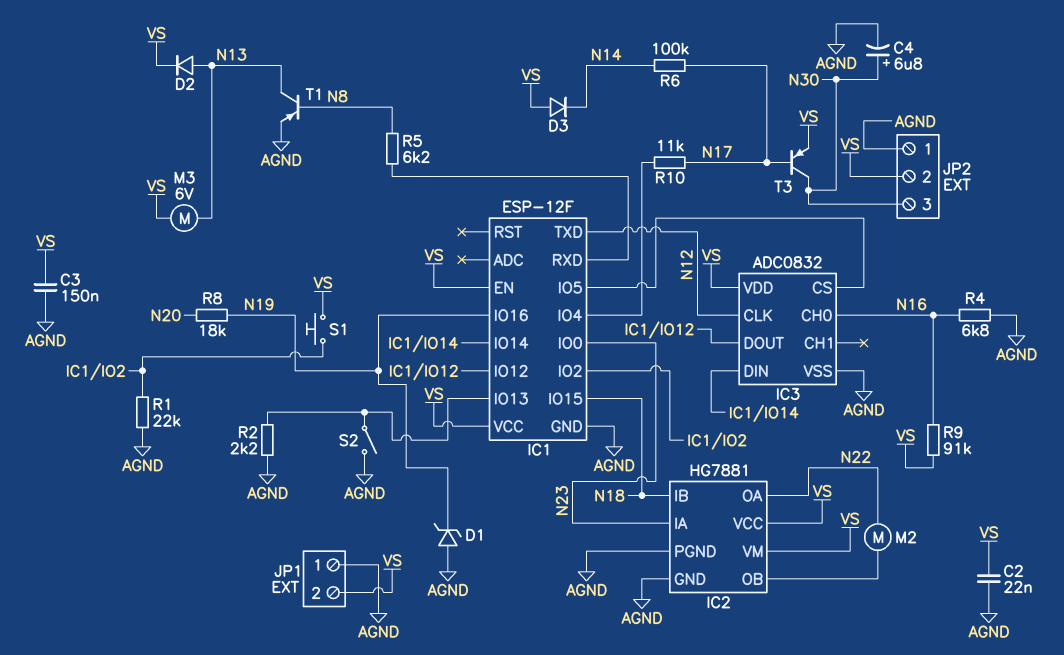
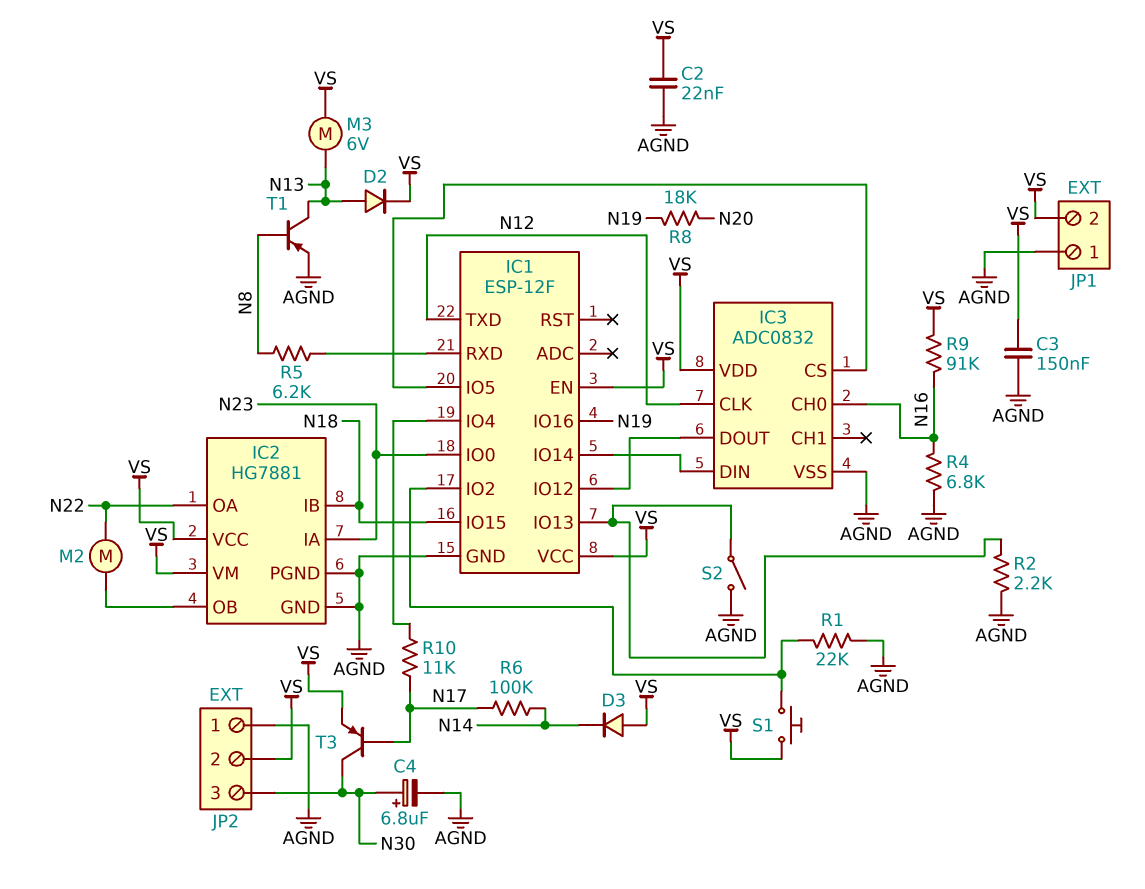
D1: zener (A AGND, K N19) -> none

